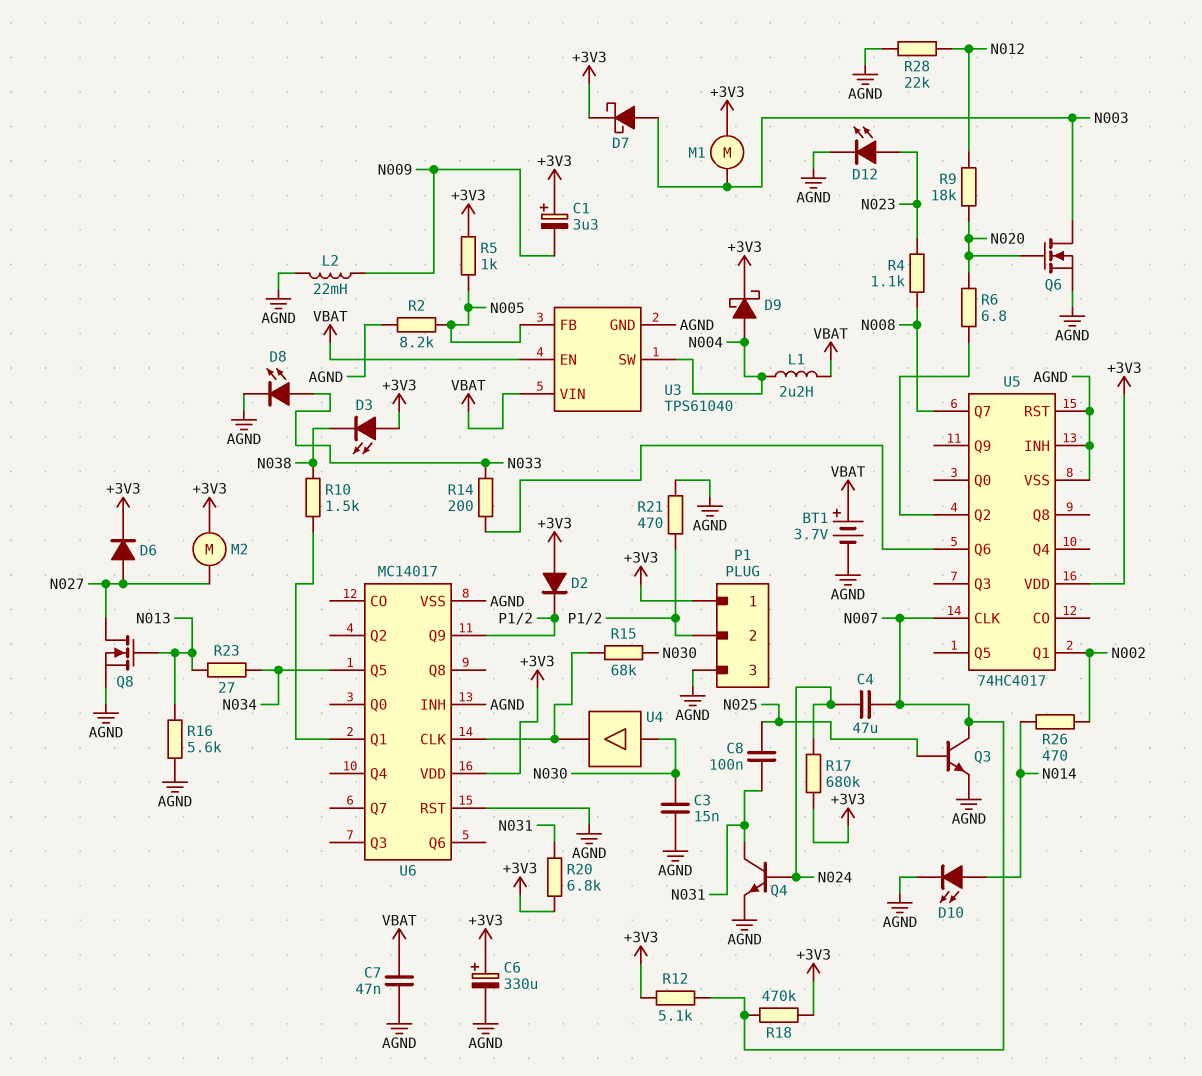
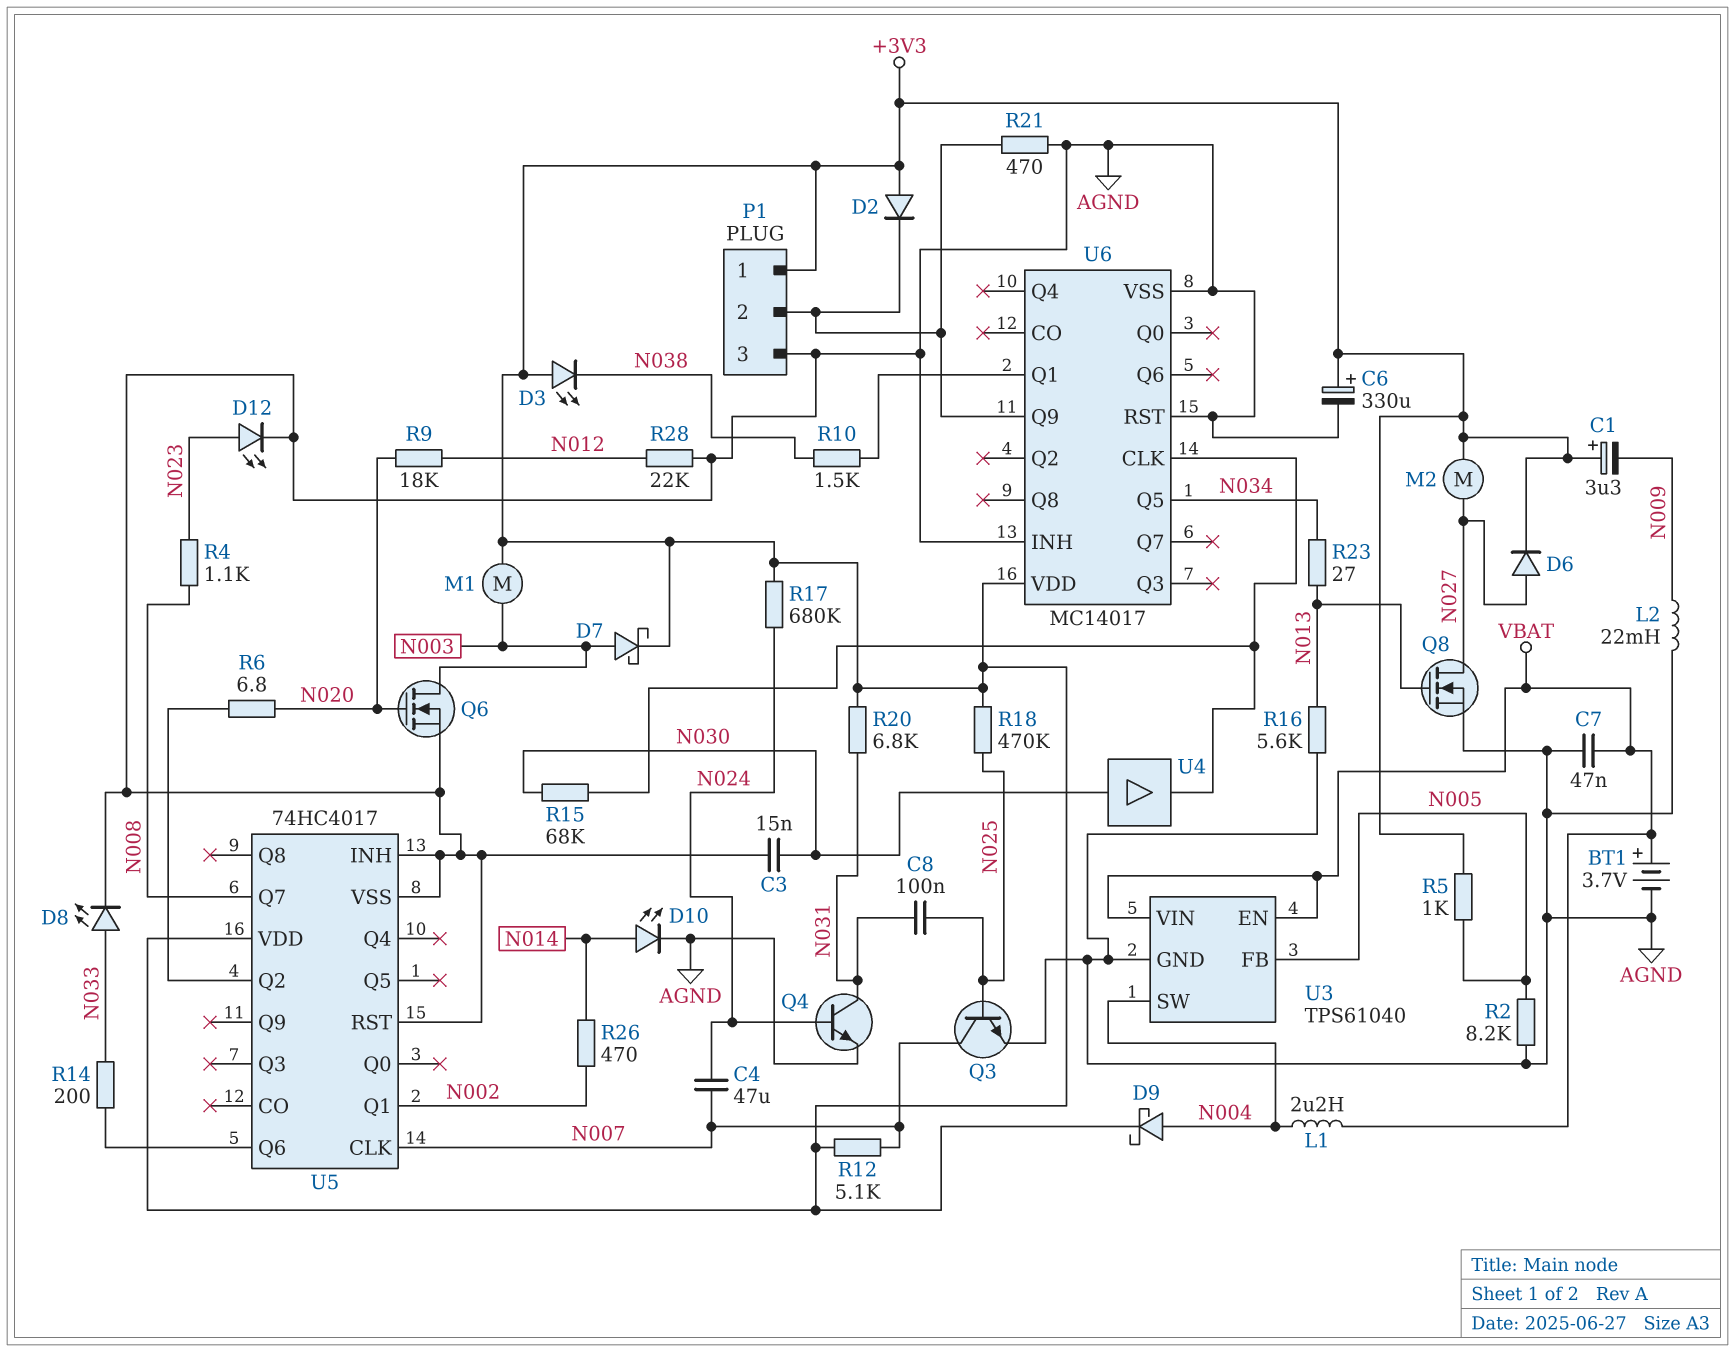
R18: 470k (+3V3, N007) -> 470k (+3V3, N025)

